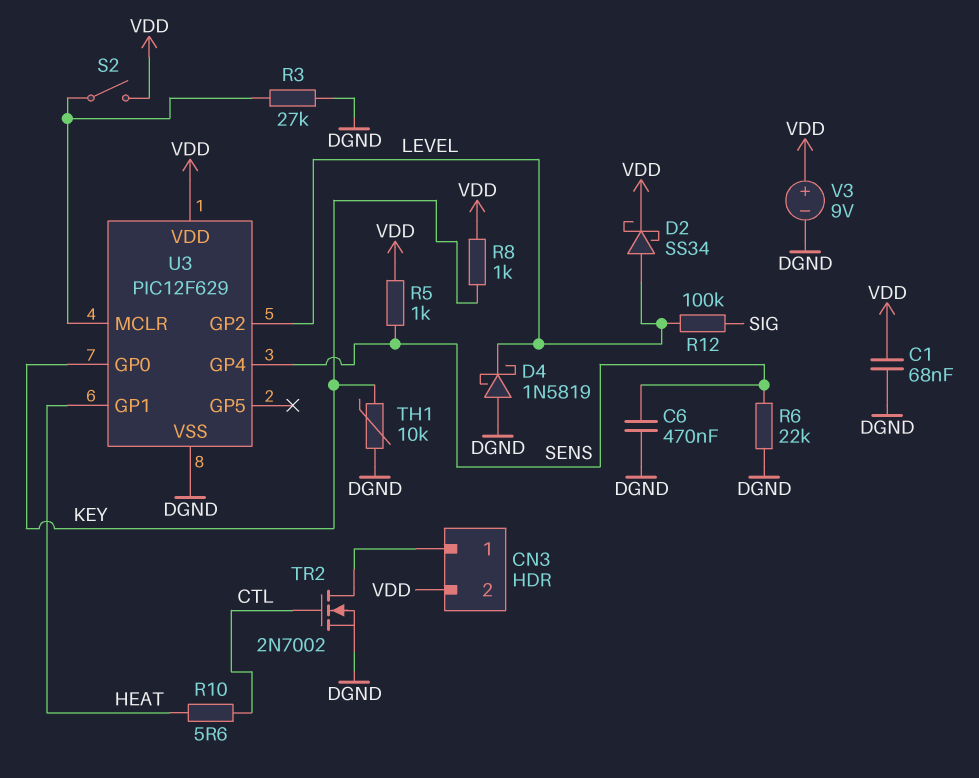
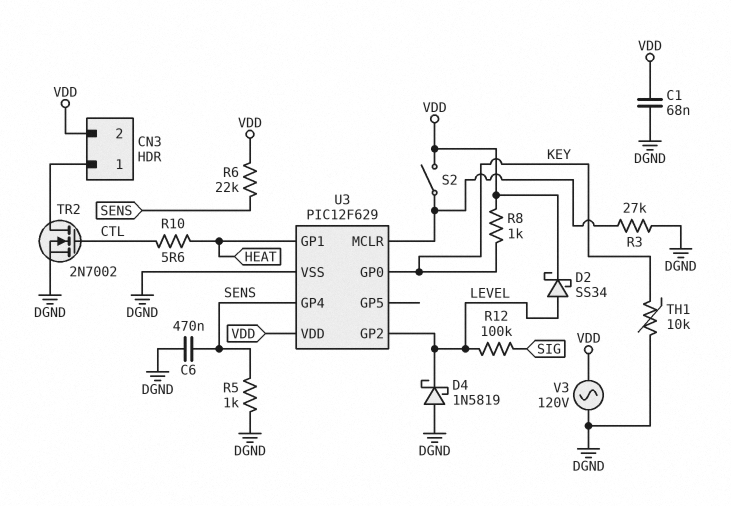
R5: 1k (SENS, VDD) -> 1k (DGND, SENS)
R6: 22k (DGND, SENS) -> 22k (SENS, VDD)
V3: 9V (plus VDD, minus DGND) -> AC 120V (DGND, VDD)

